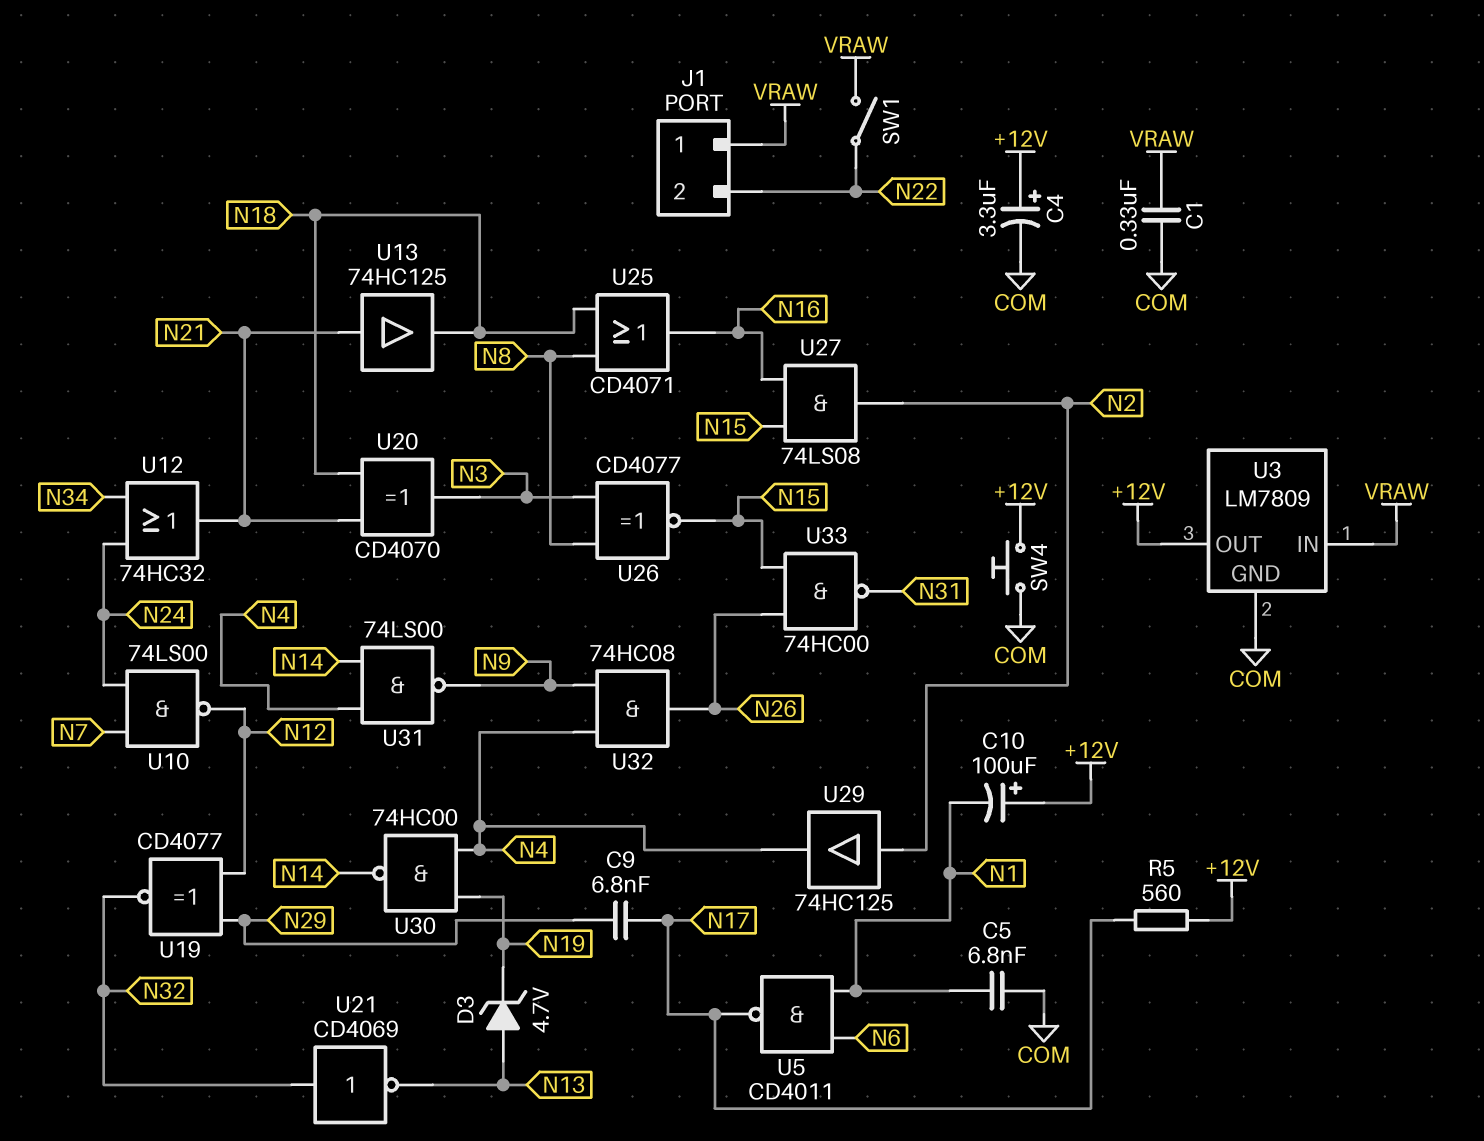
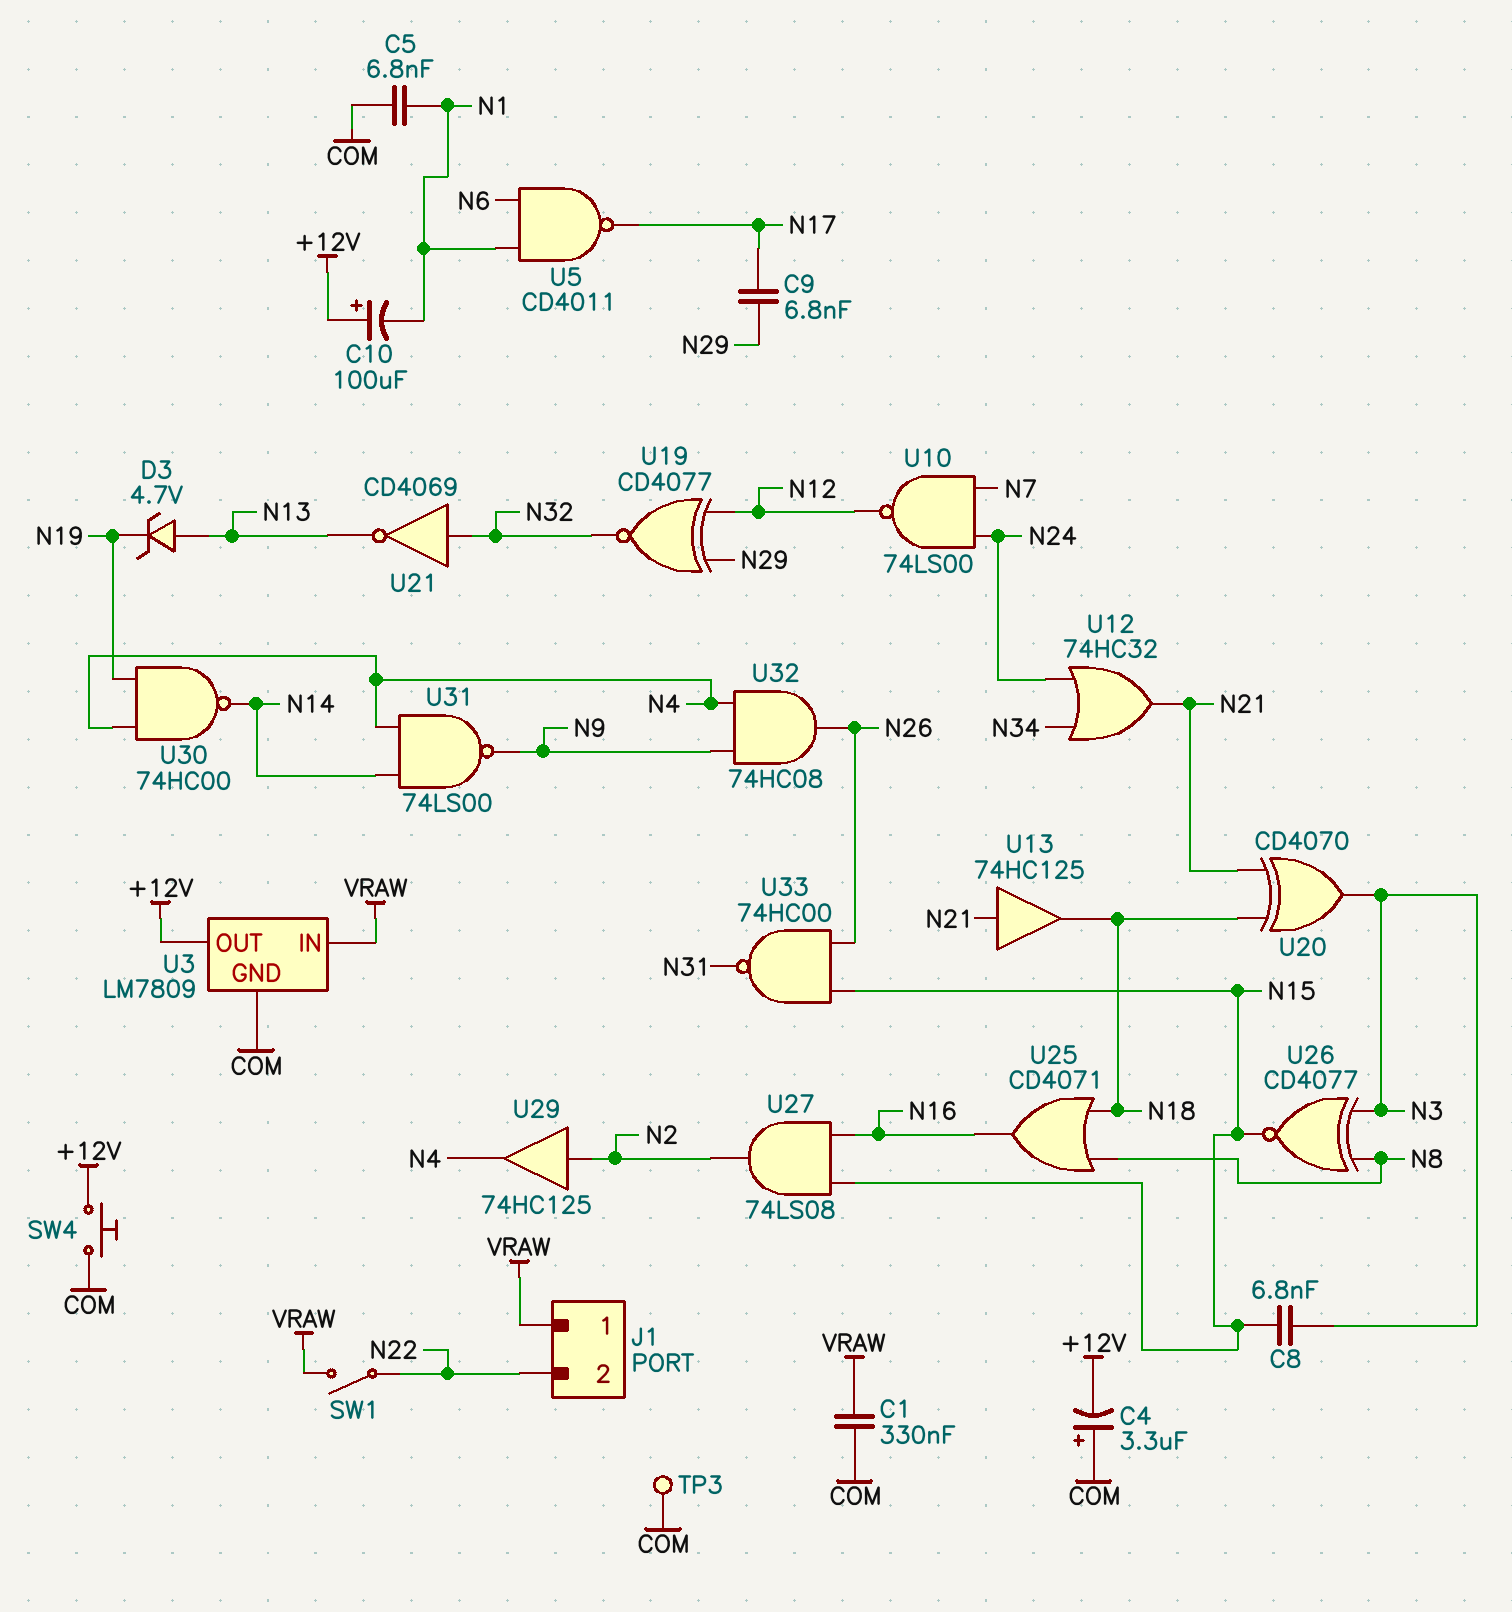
C4: 3.3uF (plus +12V, minus COM) -> 3.3uF (plus COM, minus +12V)
C8: none -> 6.8nF (N3, N15)
R5: 560 (+12V, N17) -> none
TP3: none -> test point (COM)

